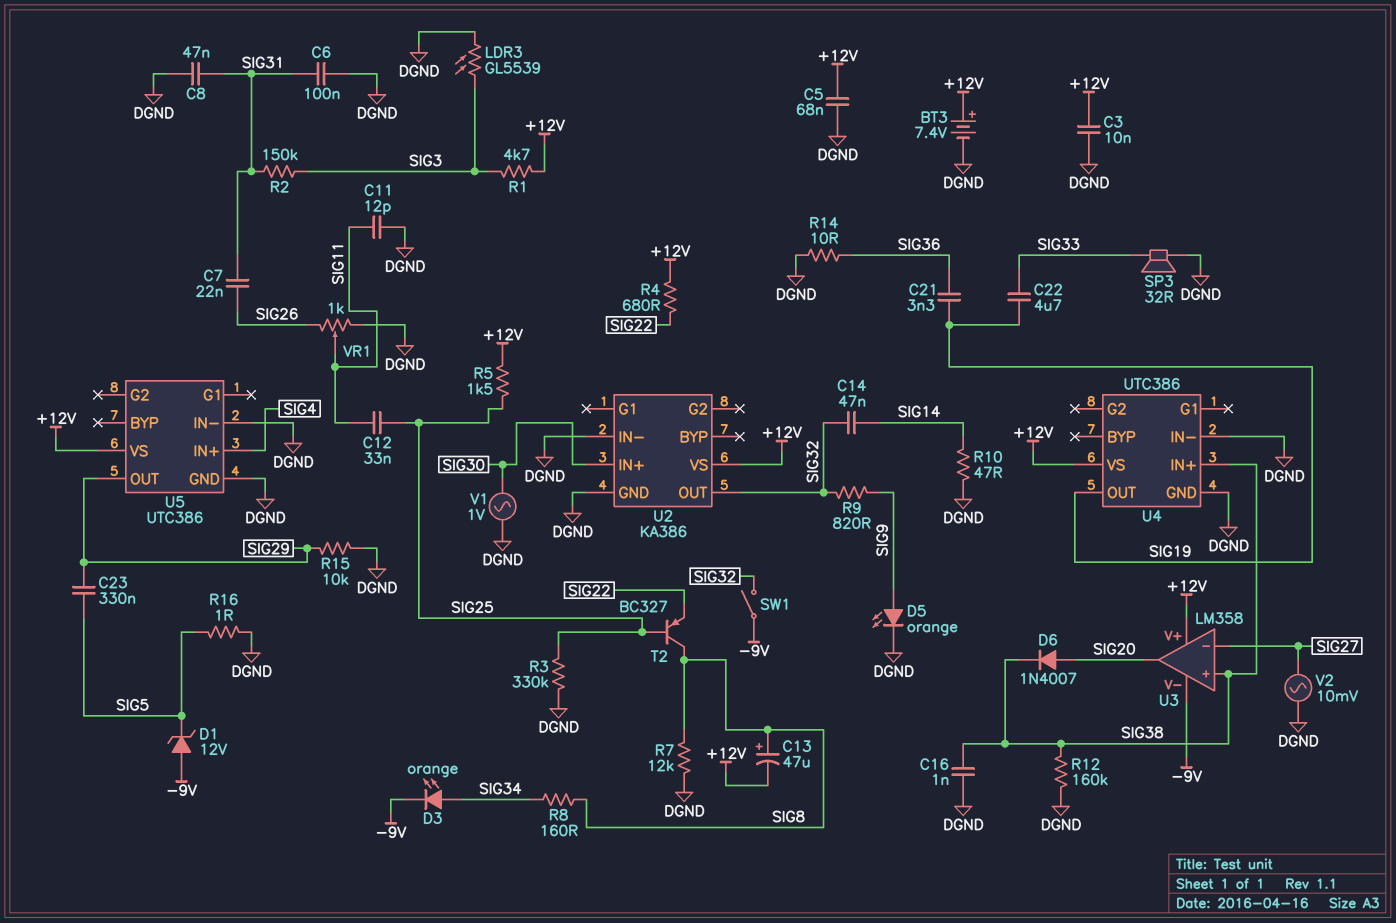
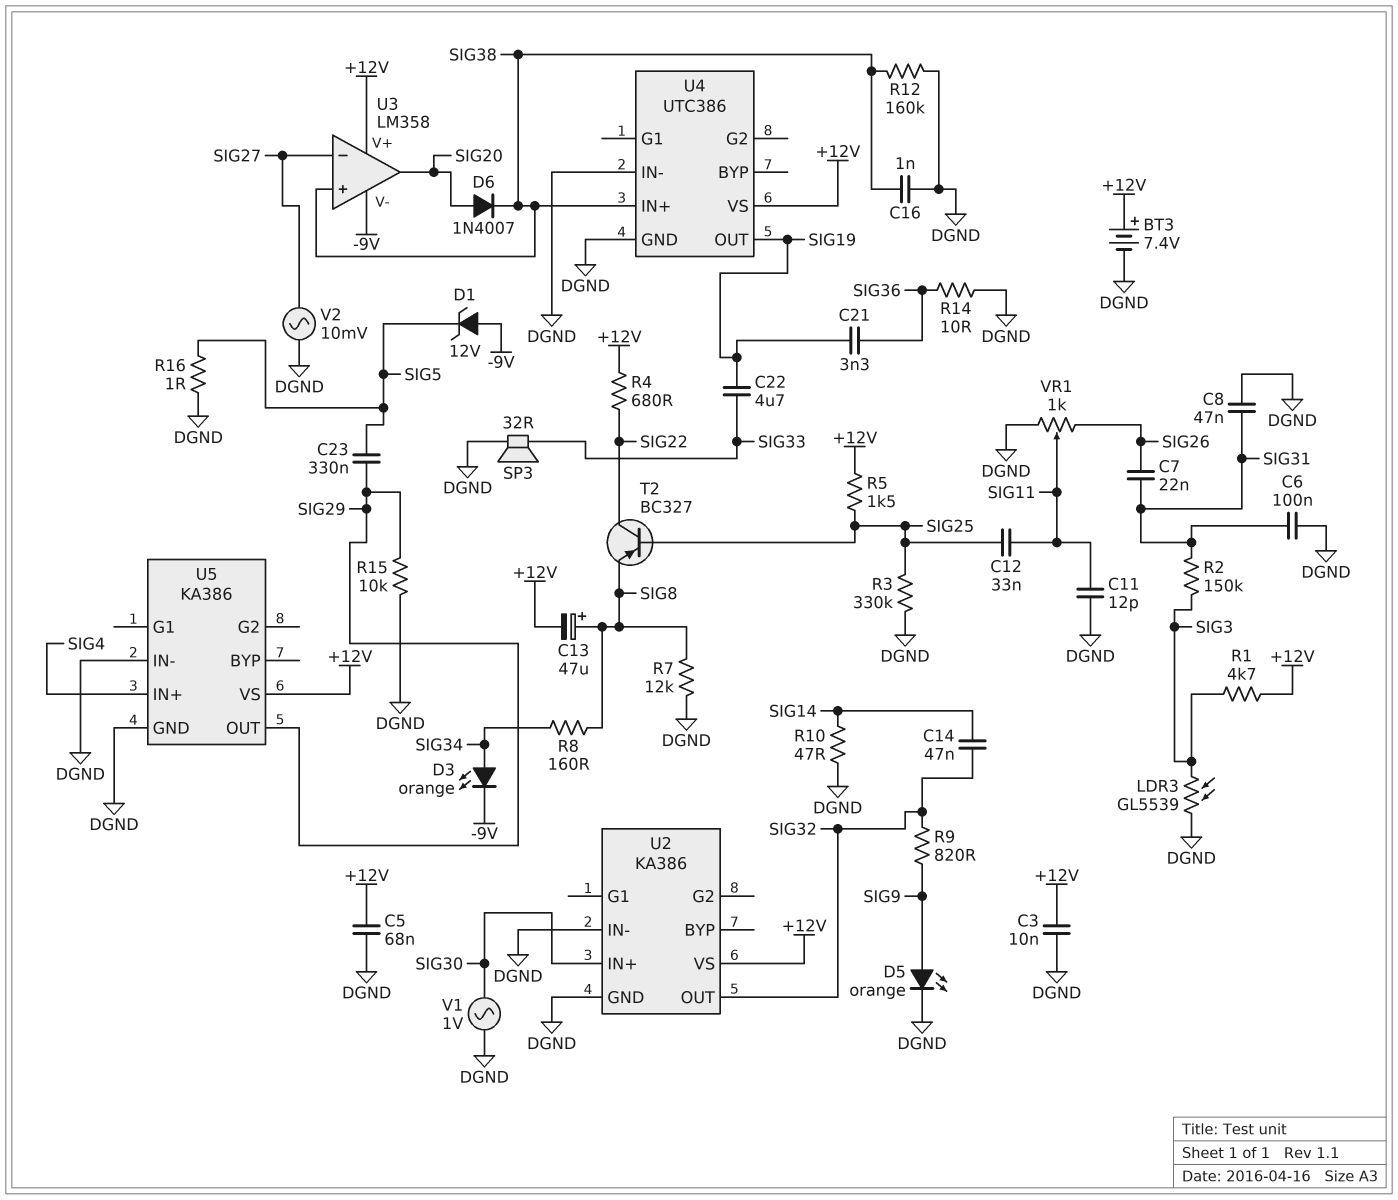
SW1: switch (-9V, SIG32) -> none
T2: PNP BC327 (B SIG25, C SIG8, E SIG22) -> PNP BC327 (B SIG25, C SIG22, E SIG8)
U5: UTC386 -> KA386

